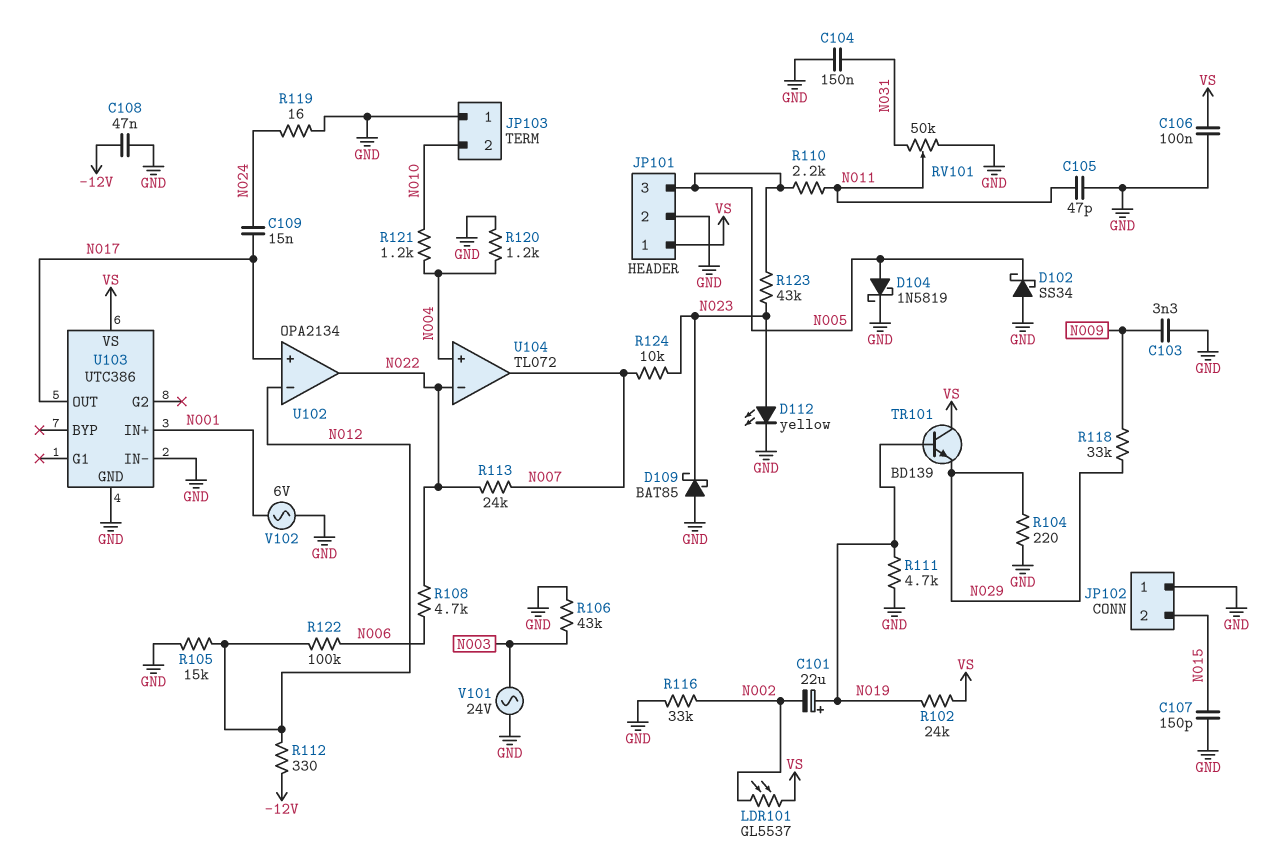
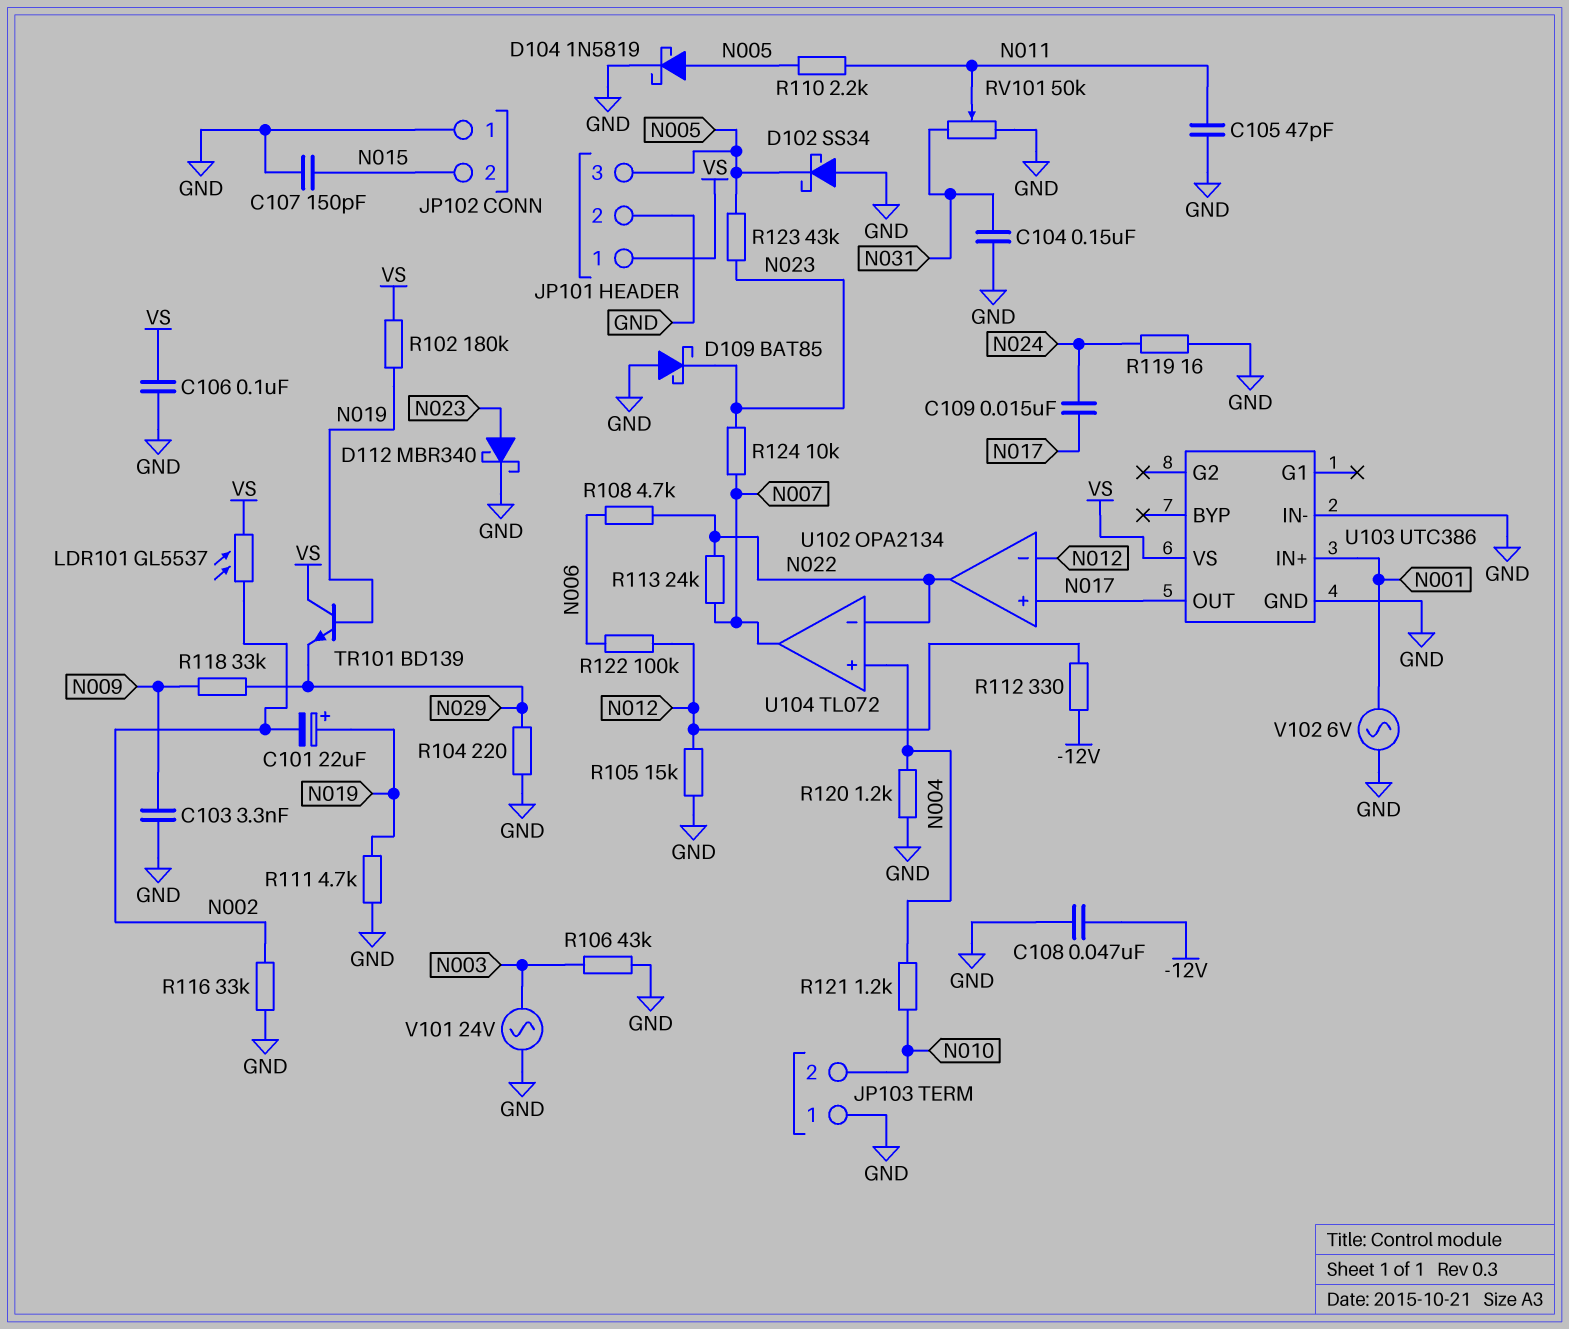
D112: LED yellow (A N023, K GND) -> schottky MBR340 (A N023, K GND)
R102: 24k (N019, VS) -> 180k (N019, VS)

